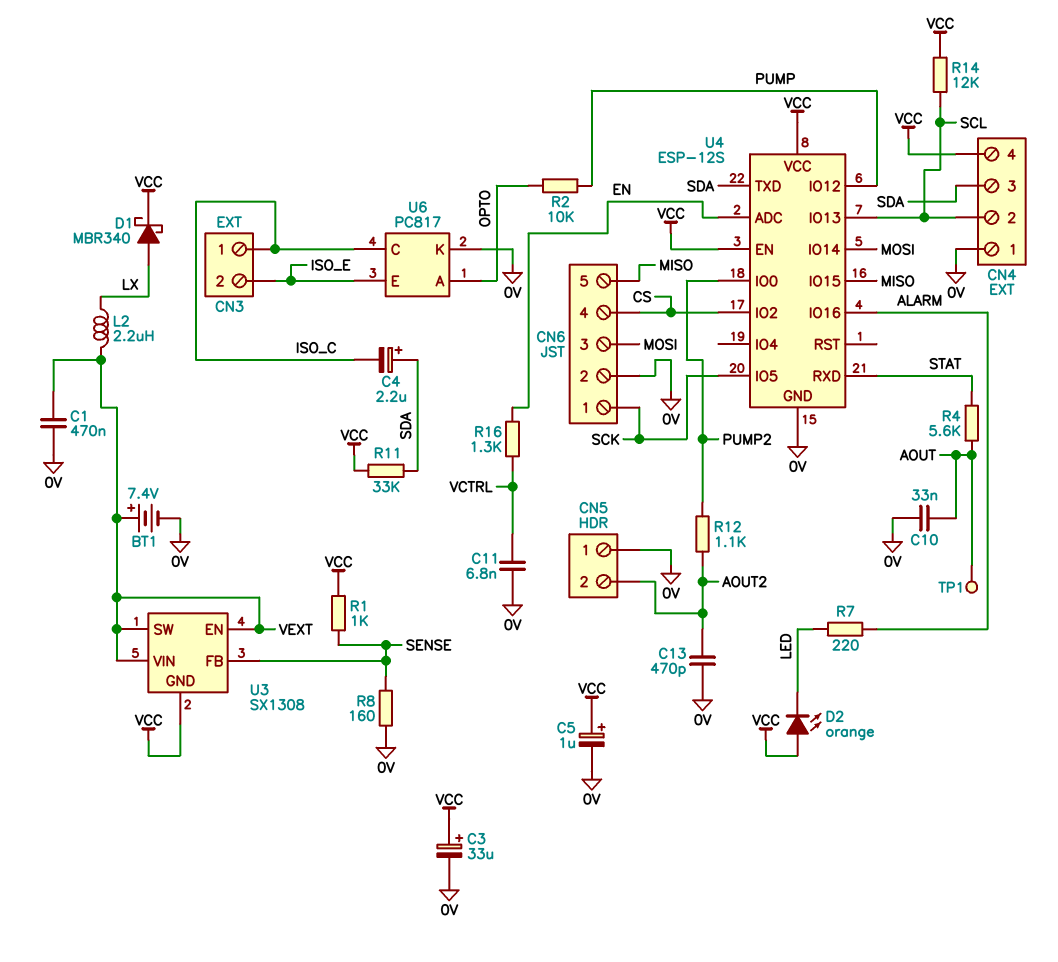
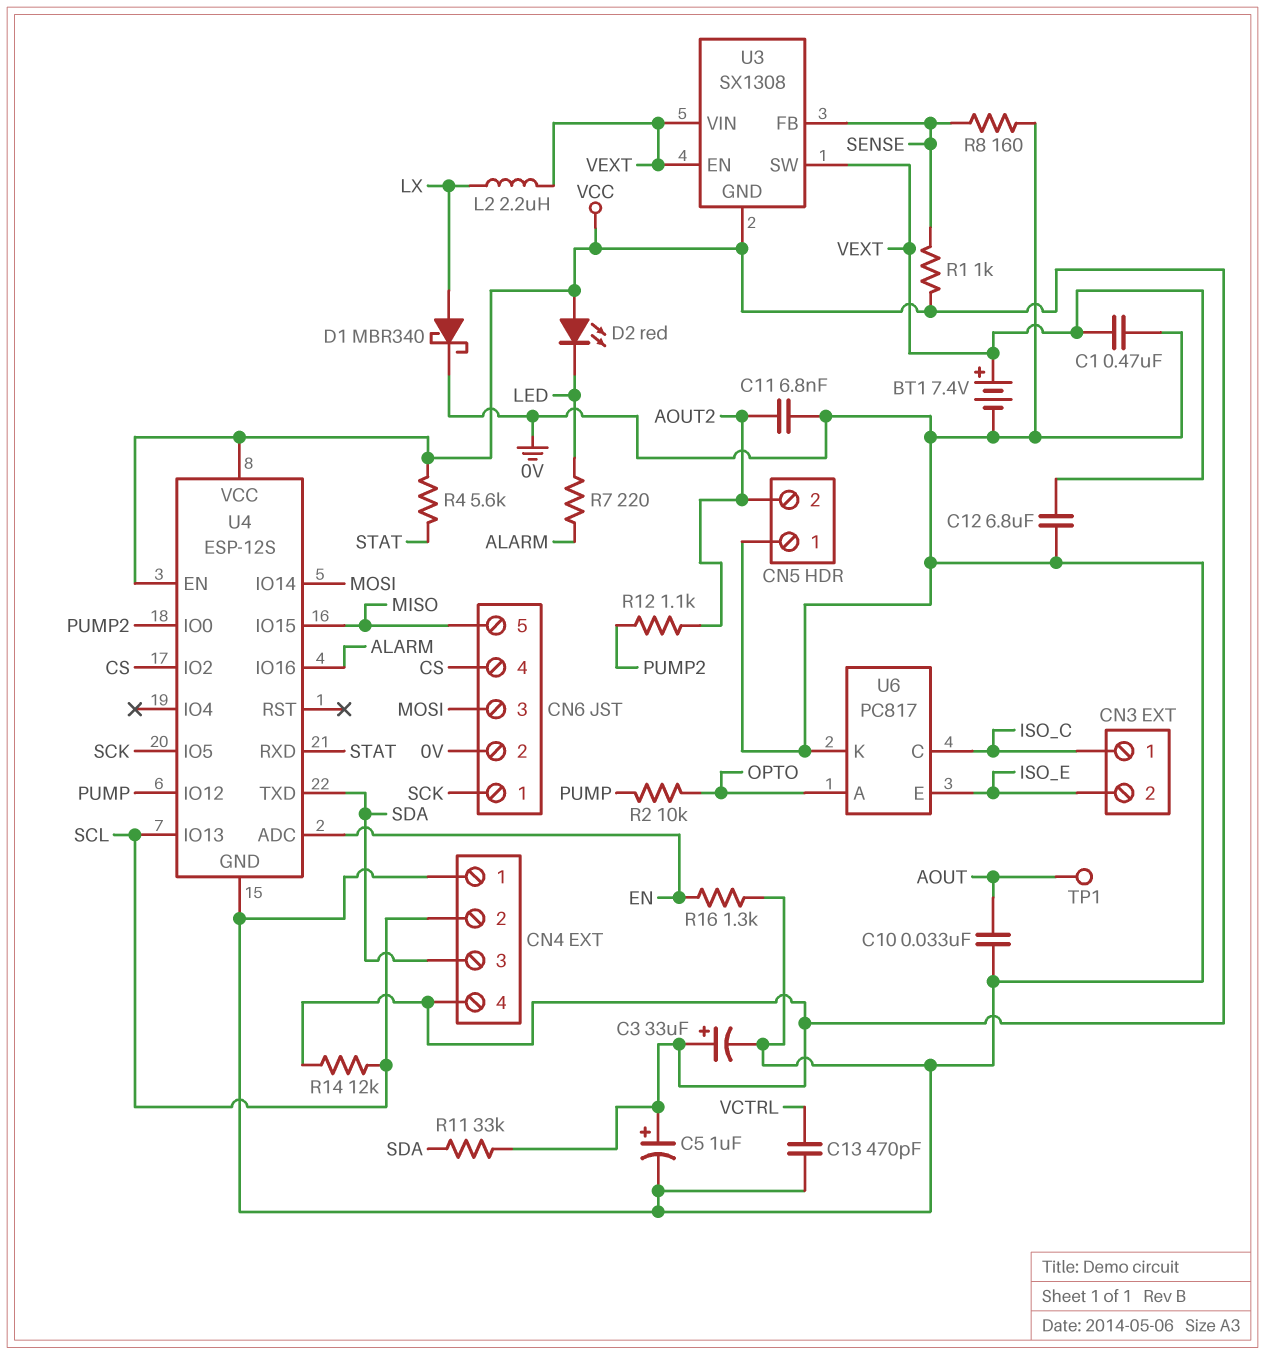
C4: 2.2uF (plus SDA, minus ISO_C) -> none
C11: 6.8nF (0V, VCTRL) -> 6.8nF (0V, AOUT2)
C12: none -> 6.8uF (0V, VEXT)
C13: 470pF (0V, AOUT2) -> 470pF (0V, VCTRL)
D1: schottky MBR340 (A LX, K VCC) -> schottky MBR340 (A LX, K 0V)
D2: LED orange (A VCC, K LED) -> LED red (A VCC, K LED)
R4: 5.6k (AOUT, STAT) -> 5.6k (STAT, VCC)
R16: 1.3k (EN, VCTRL) -> 1.3k (0V, EN)

